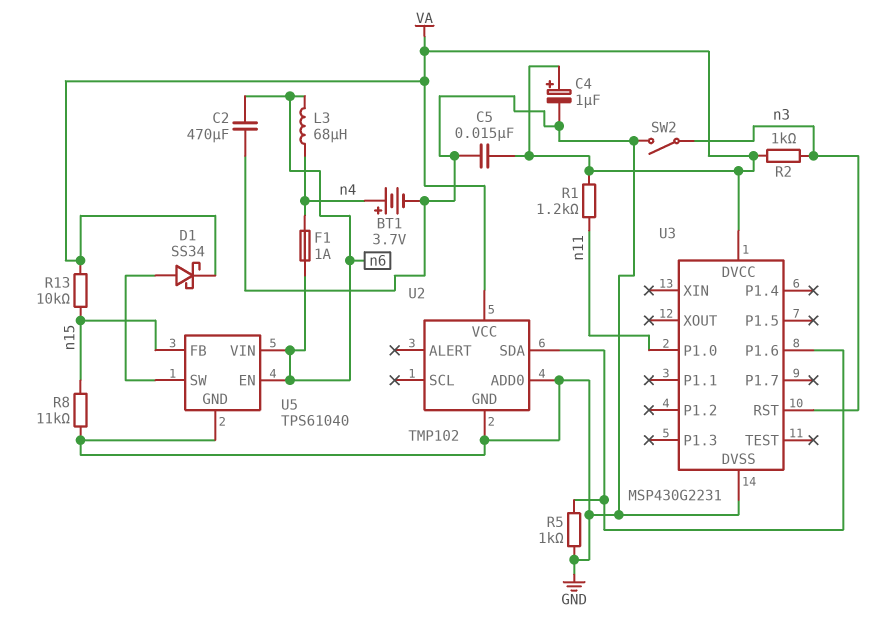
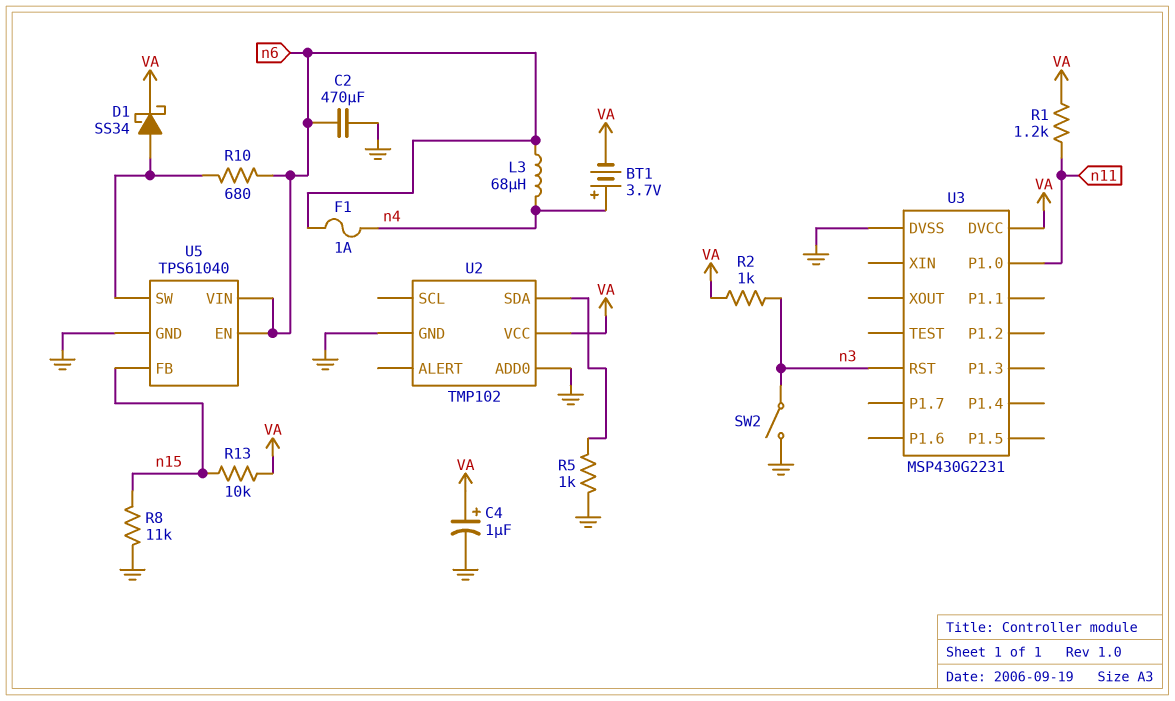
BT1: 3.7V (plus n4, minus GND) -> 3.7V (plus n4, minus VA)
C5: 15nF (GND, VA) -> none
R10: none -> 680 (U5/SW, n6)
U3 pin P1.6: U2/SDA -> none

